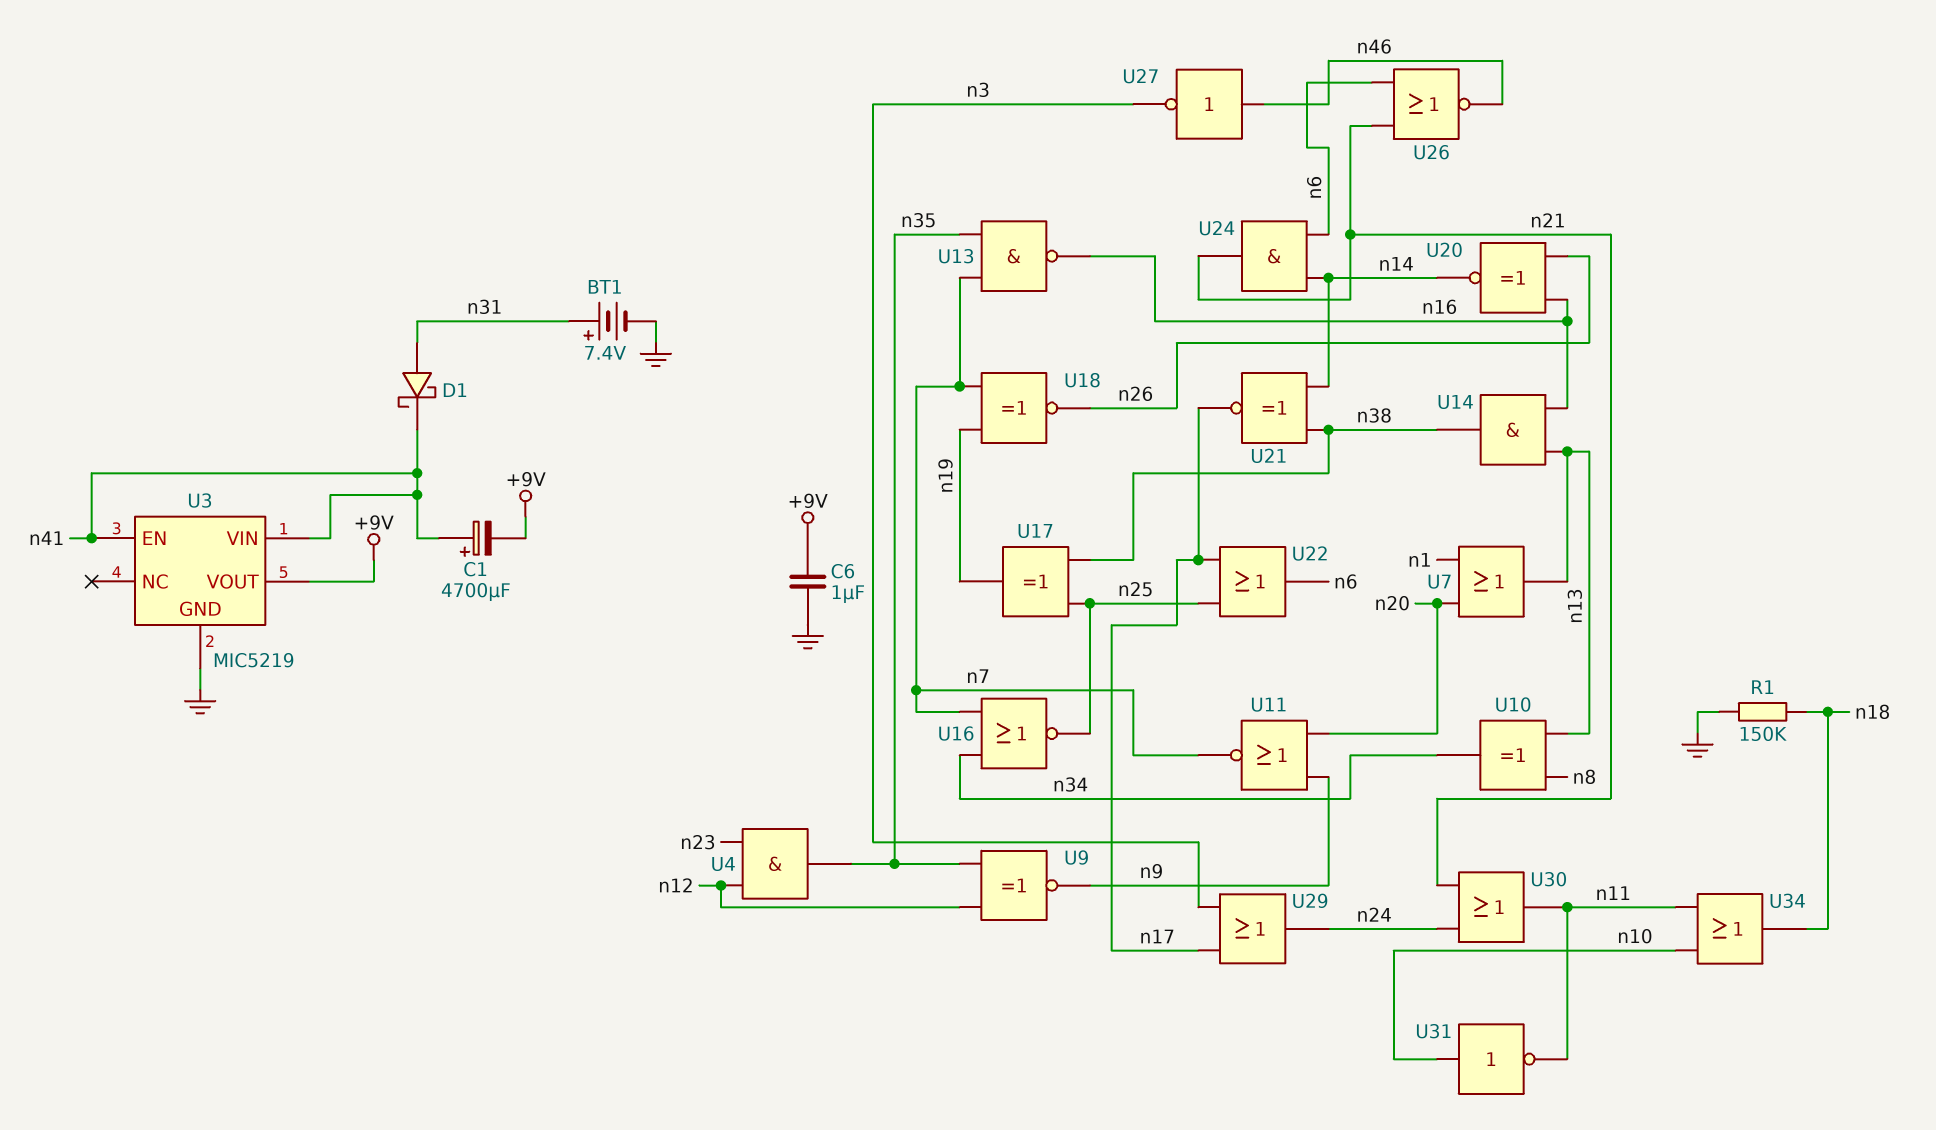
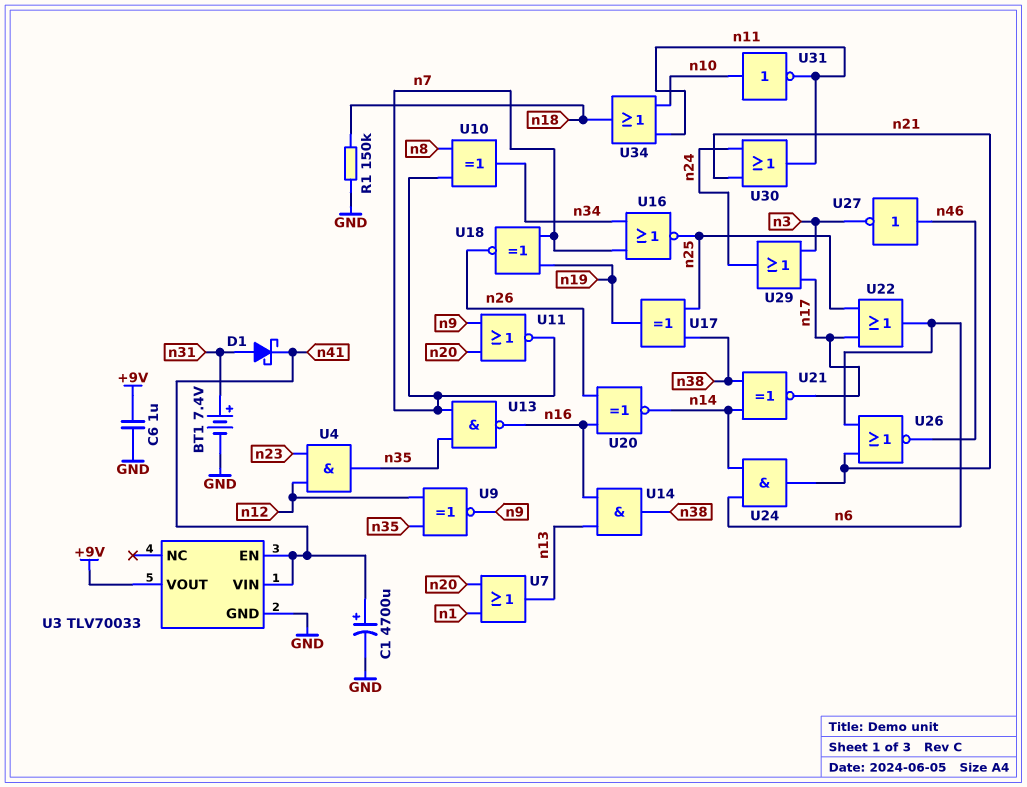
C1: 4700uF (plus n41, minus +9V) -> 4700uF (plus n41, minus GND)
U3: MIC5219 -> TLV70033
U10: XOR (in n8, in n13, out n34) -> XOR (in n7, in n8, out n34)

